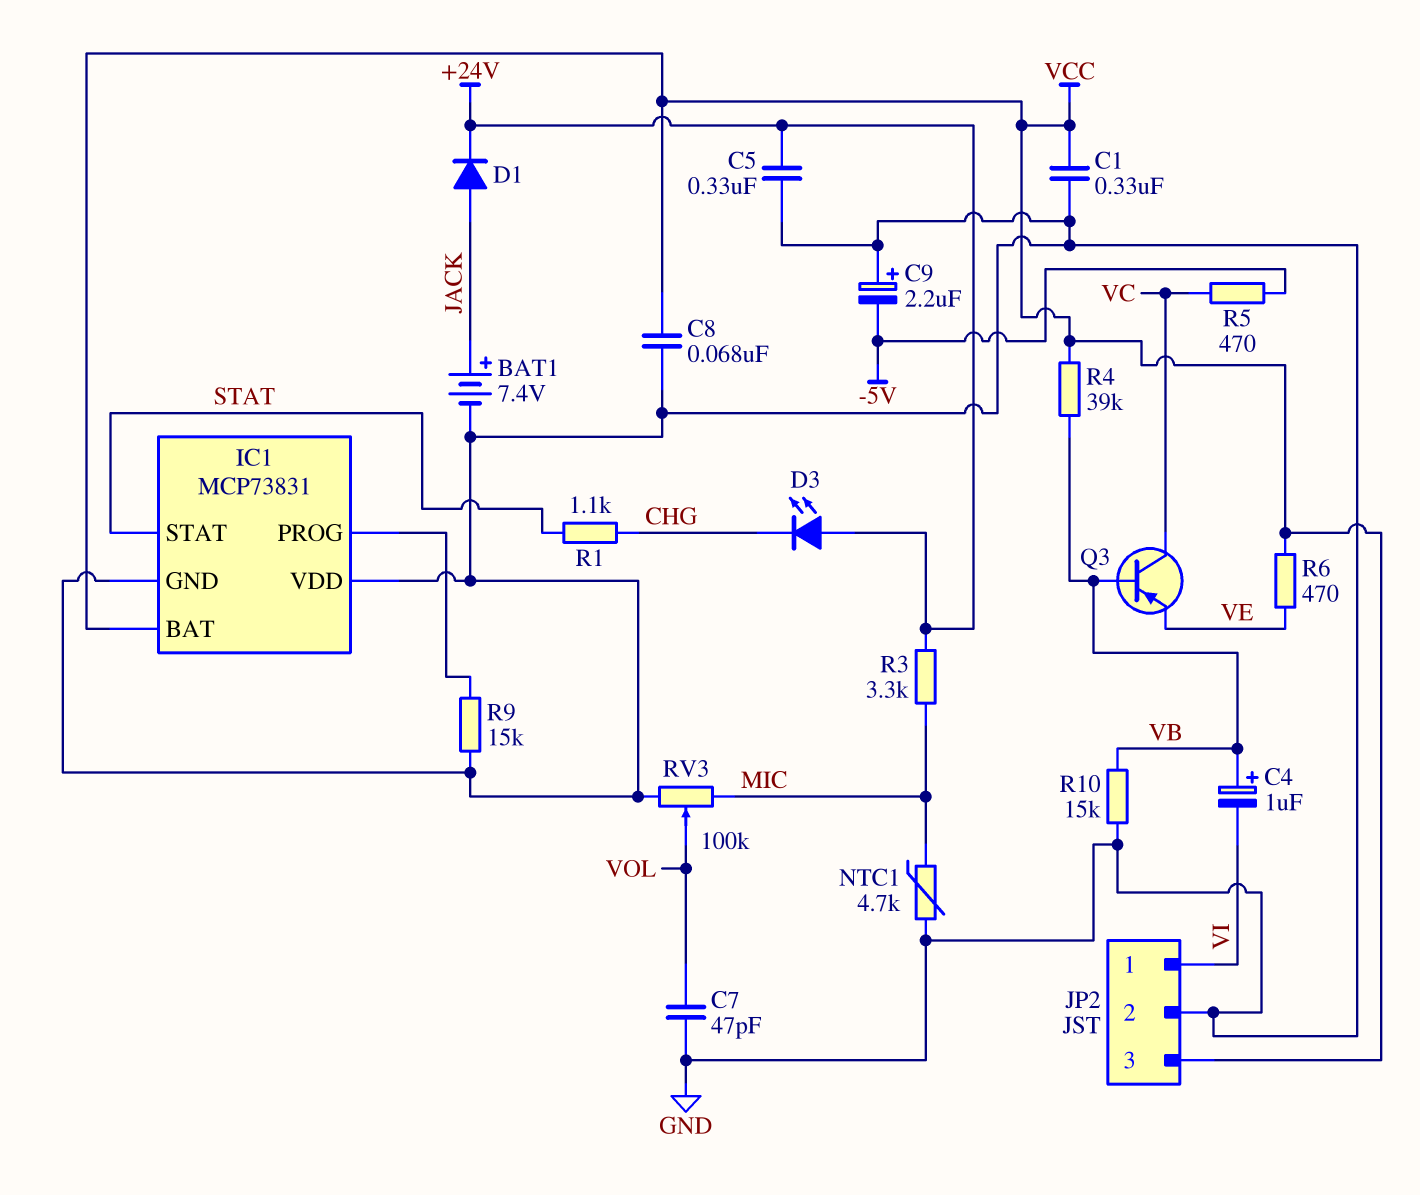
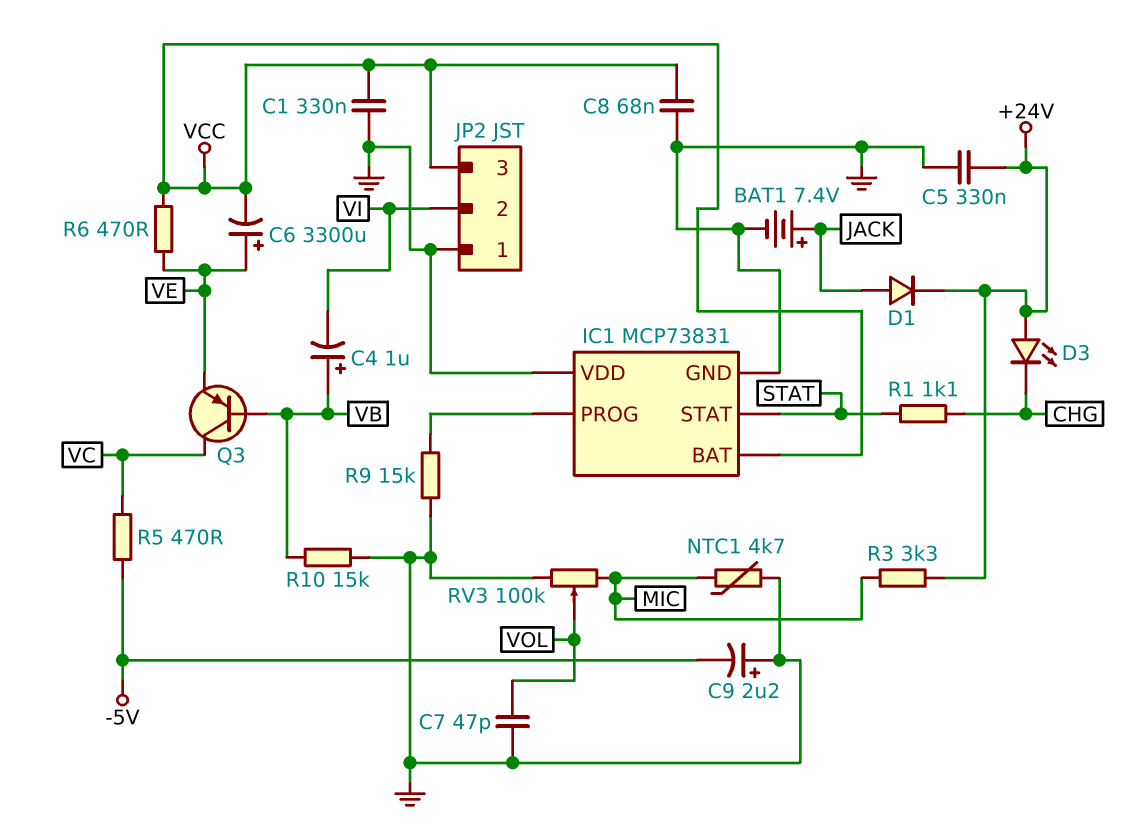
C6: none -> 3300uF (plus VE, minus VCC)
JP2 pin 1: VI -> GND
JP2 pin 2: GND -> VI
R4: 39k (VB, VCC) -> none

